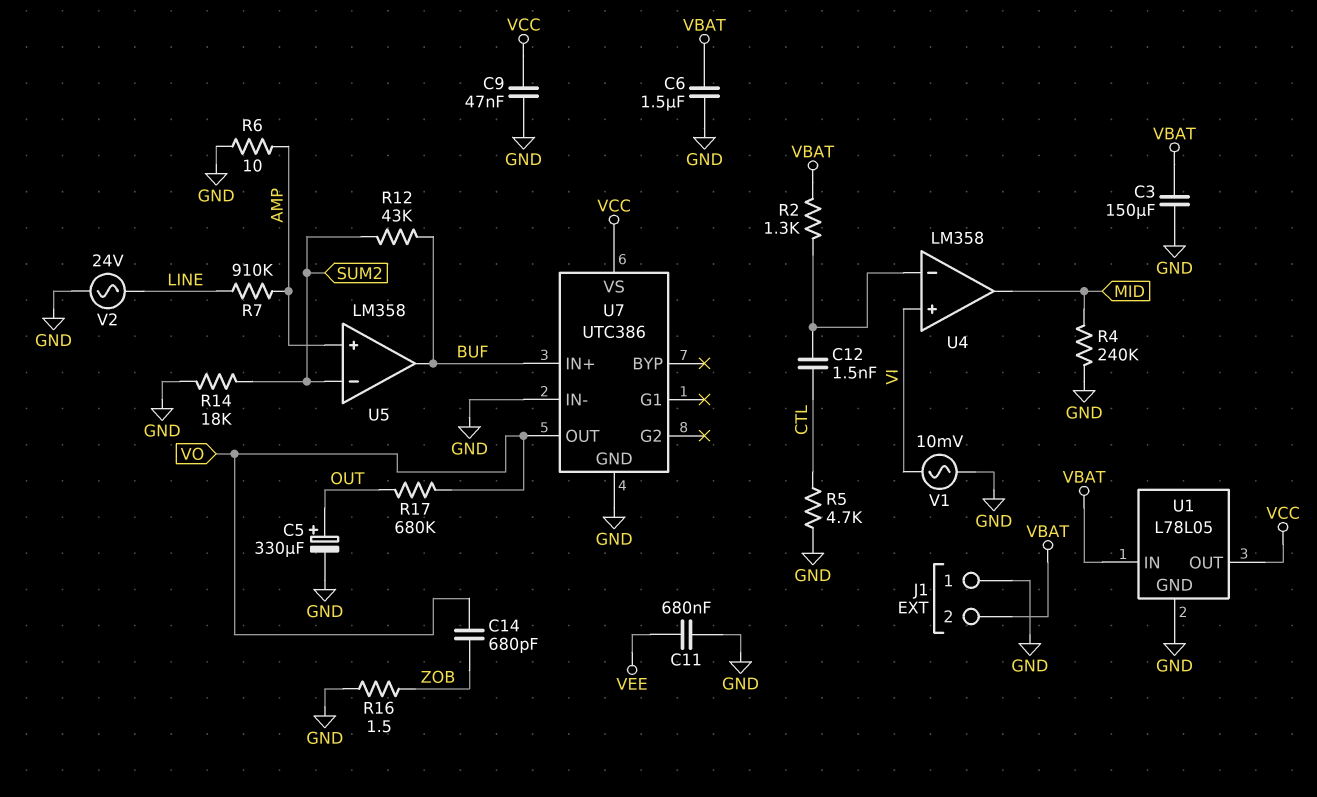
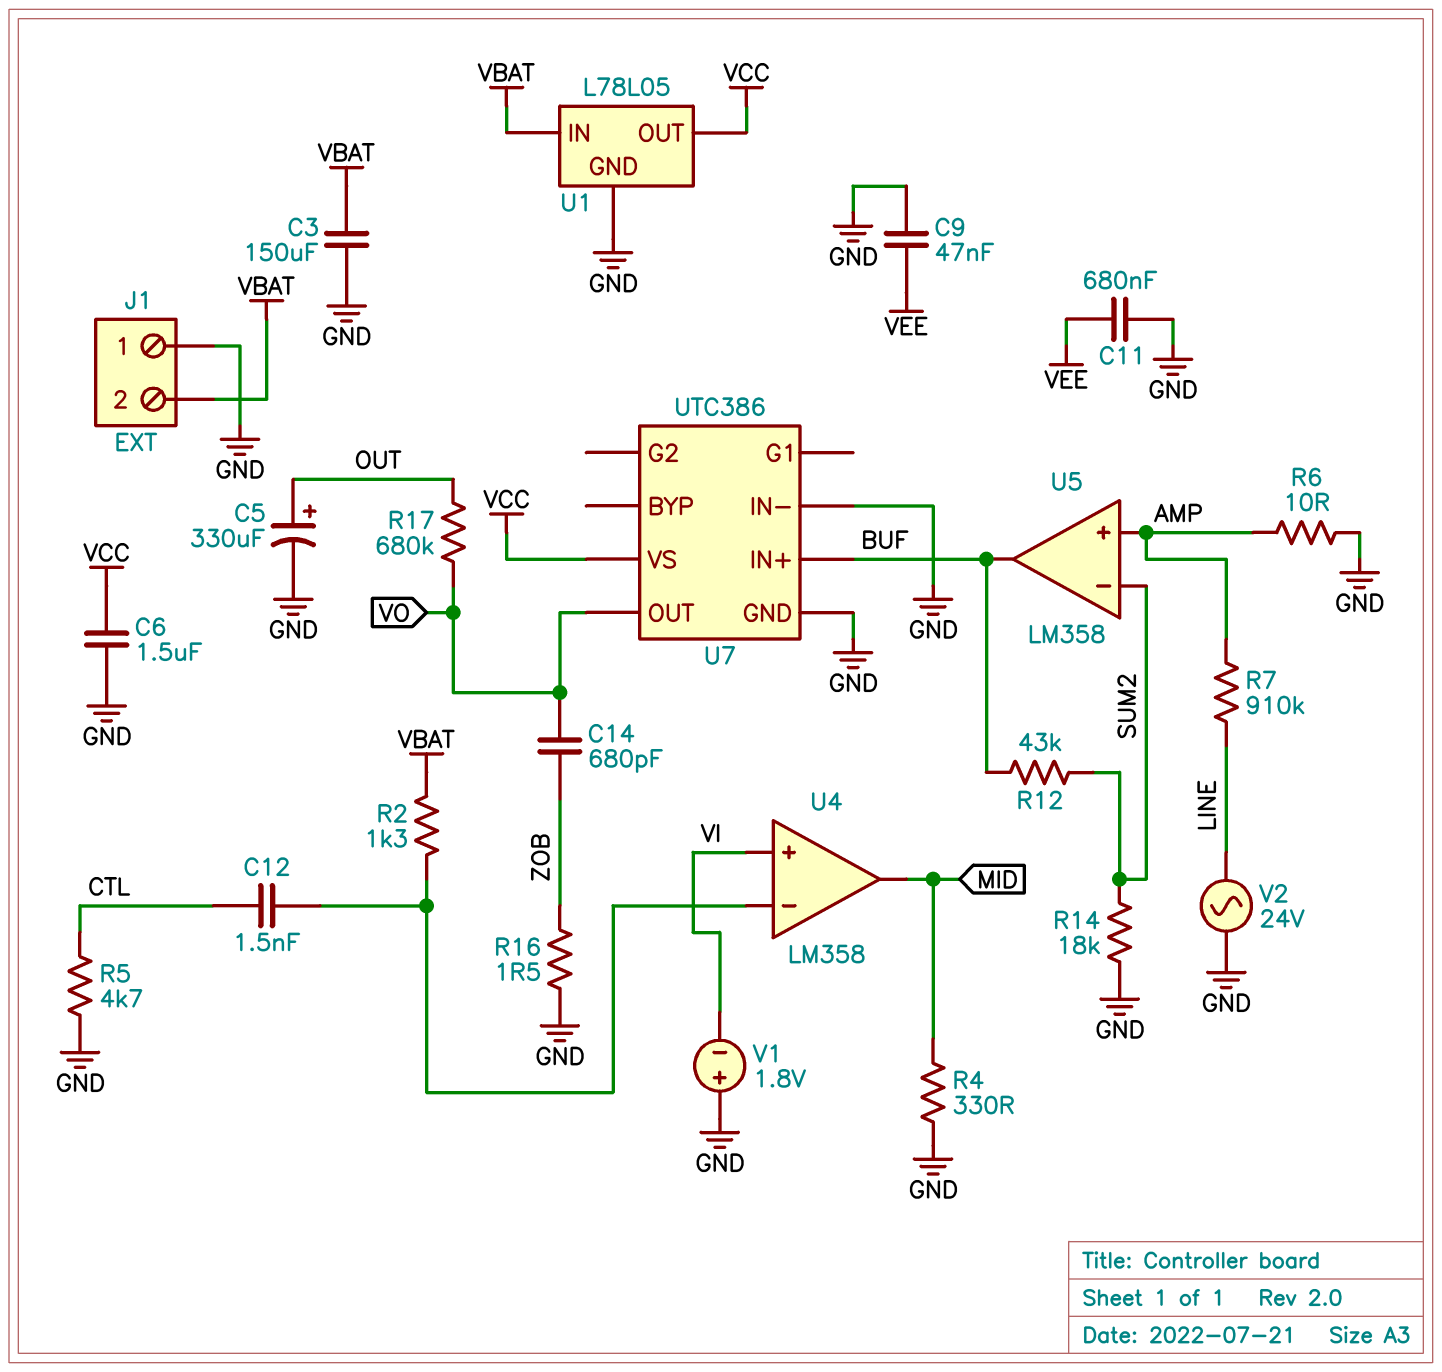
C6: 1.5uF (GND, VBAT) -> 1.5uF (GND, VCC)
C9: 47nF (GND, VCC) -> 47nF (GND, VEE)
R4: 240k (GND, MID) -> 330 (GND, MID)
V1: AC 10mV (GND, VI) -> 1.8V (plus GND, minus VI)

